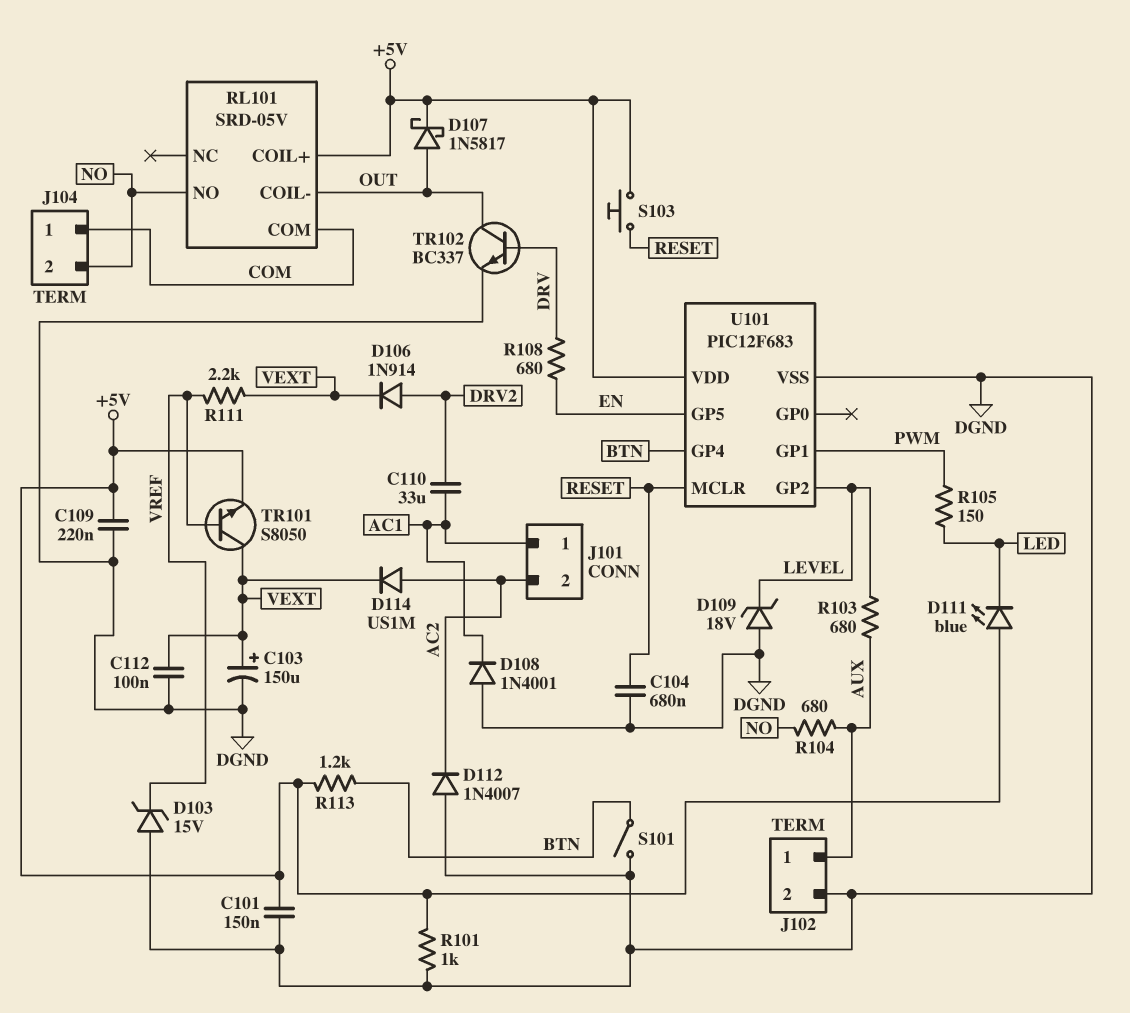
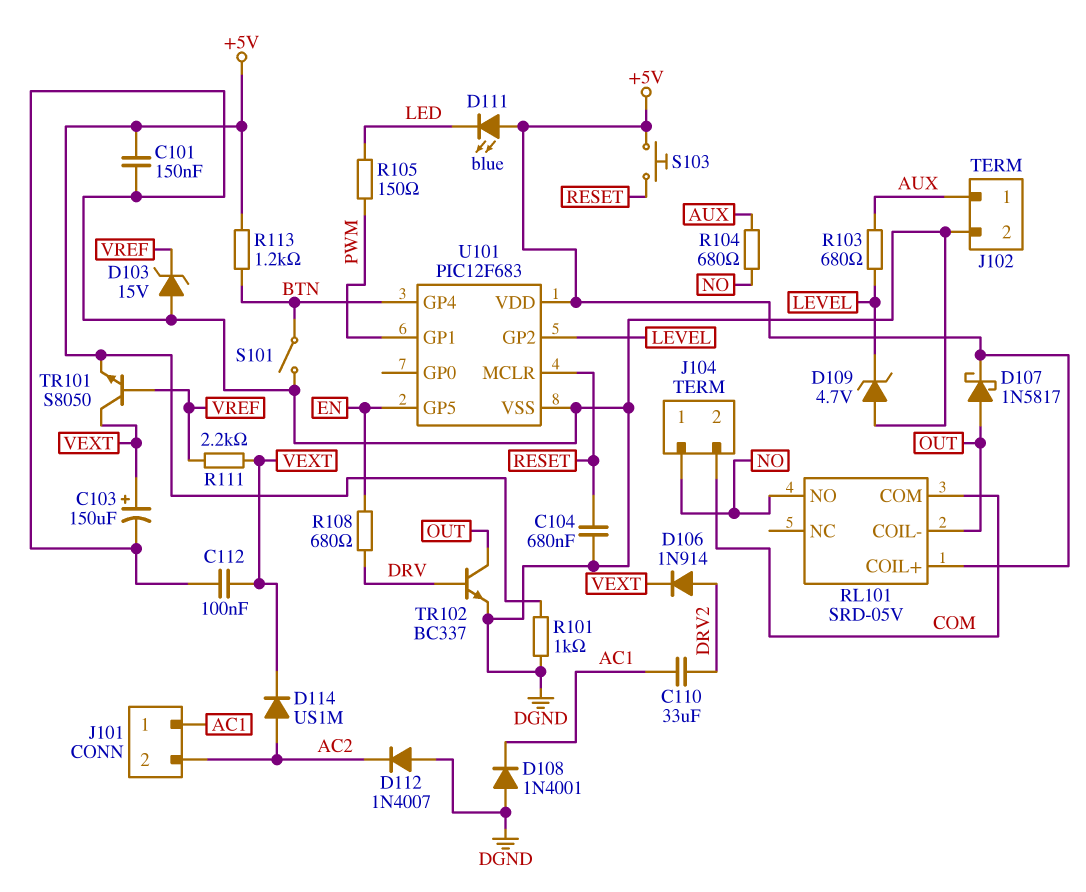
C109: 220nF (+5V, DGND) -> none
D109: zener 18V (A DGND, K LEVEL) -> zener 4.7V (A DGND, K LEVEL)
J104 pin 1: COM -> NO
J104 pin 2: NO -> COM

